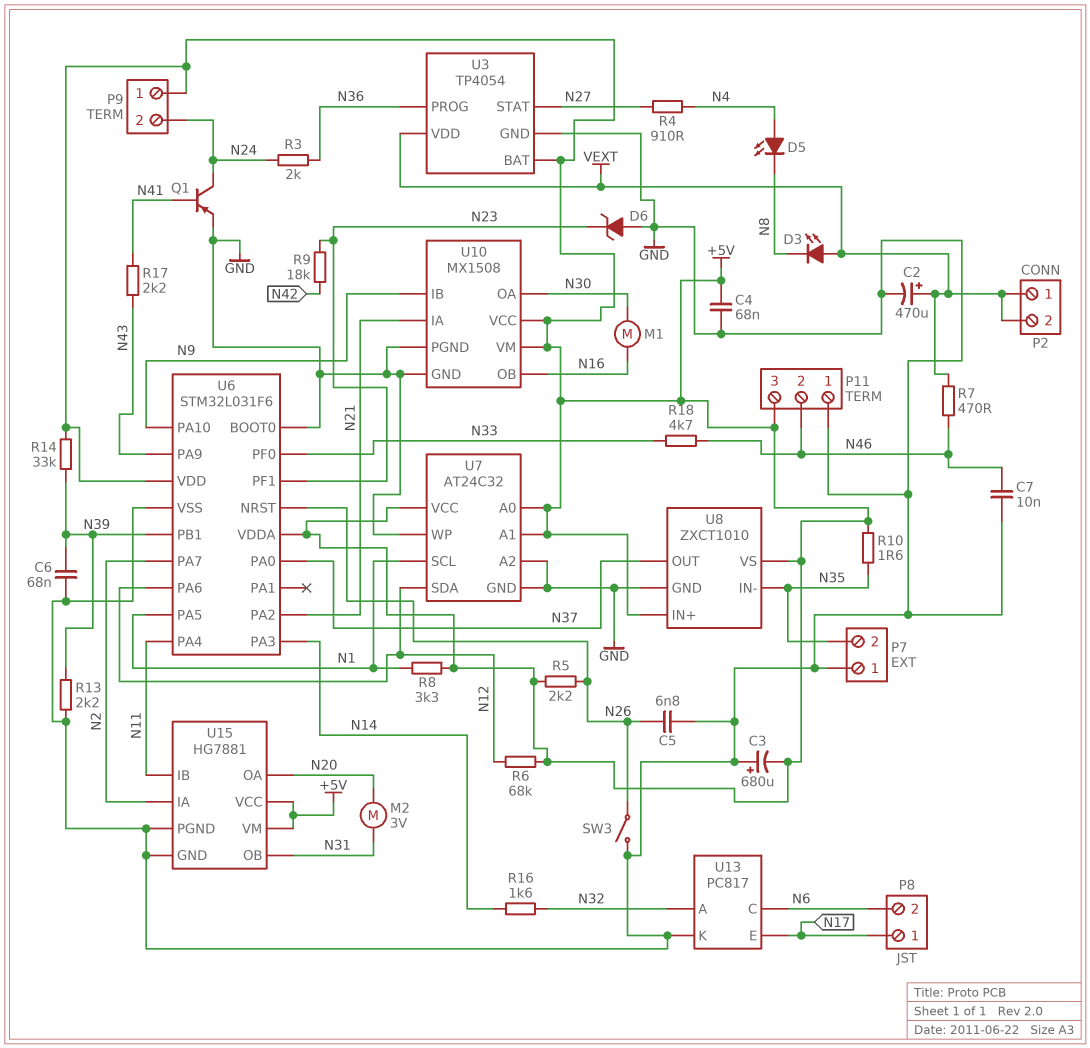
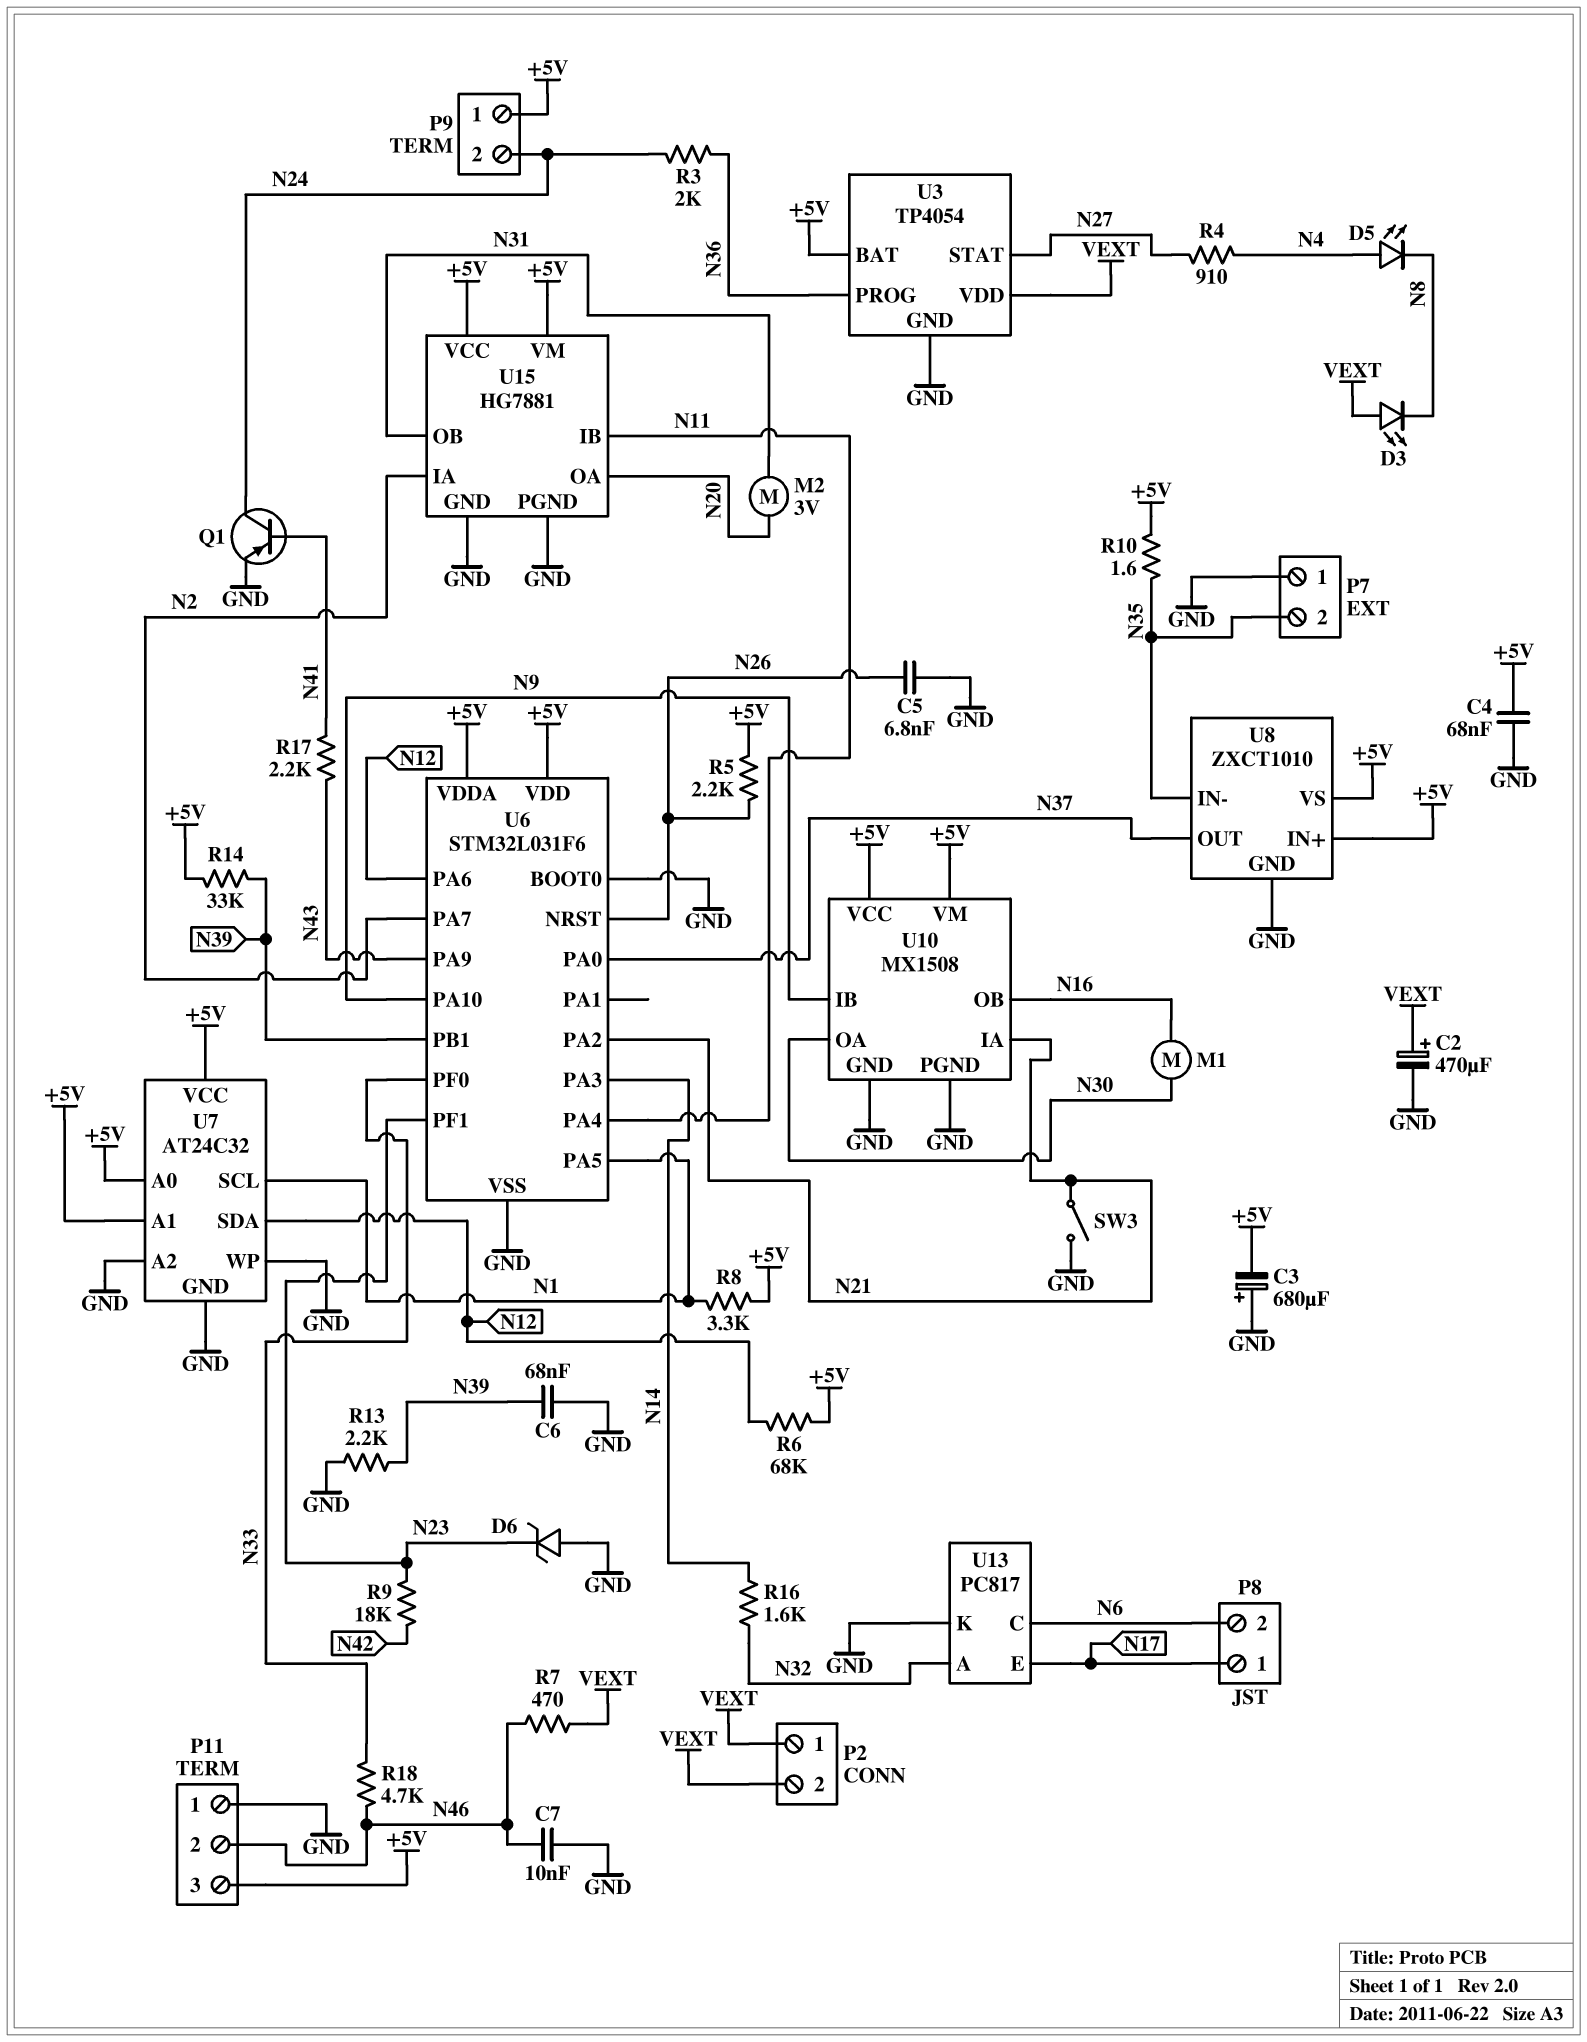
SW3: switch (GND, N26) -> switch (GND, N21)

